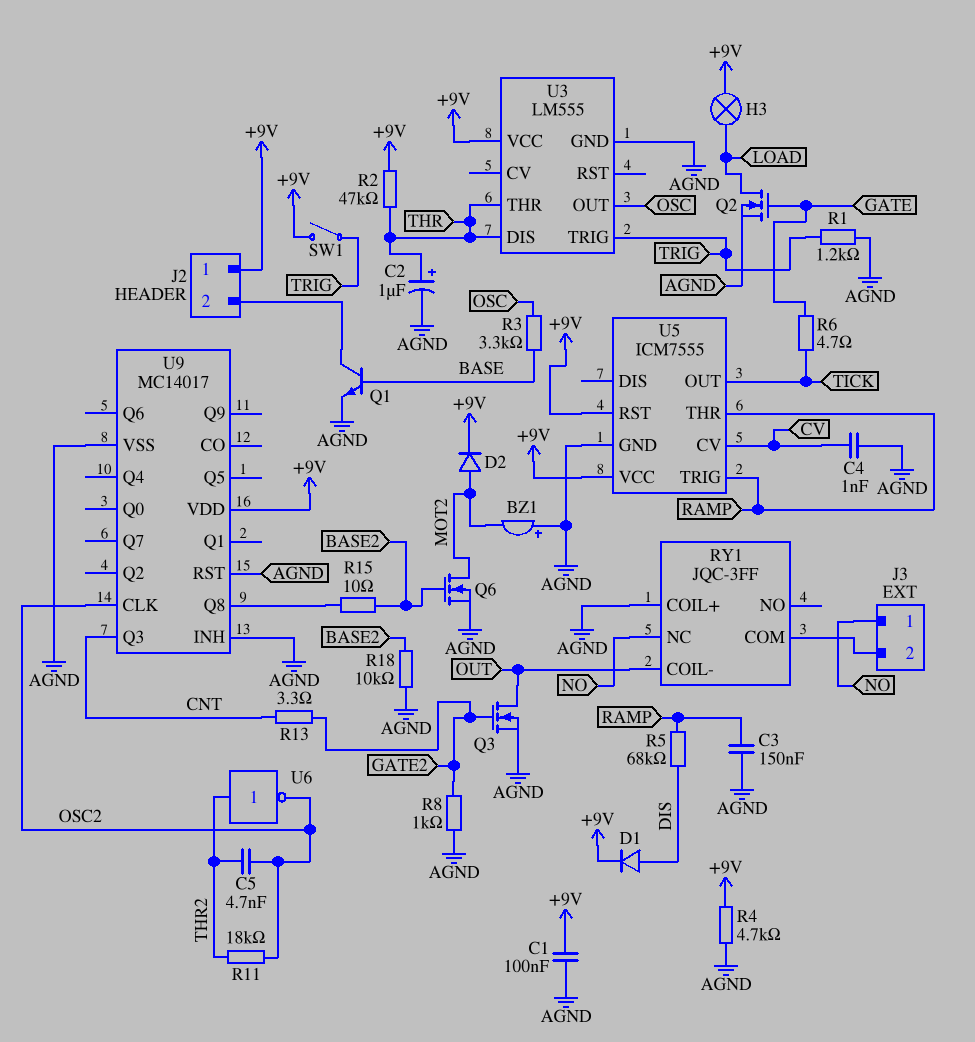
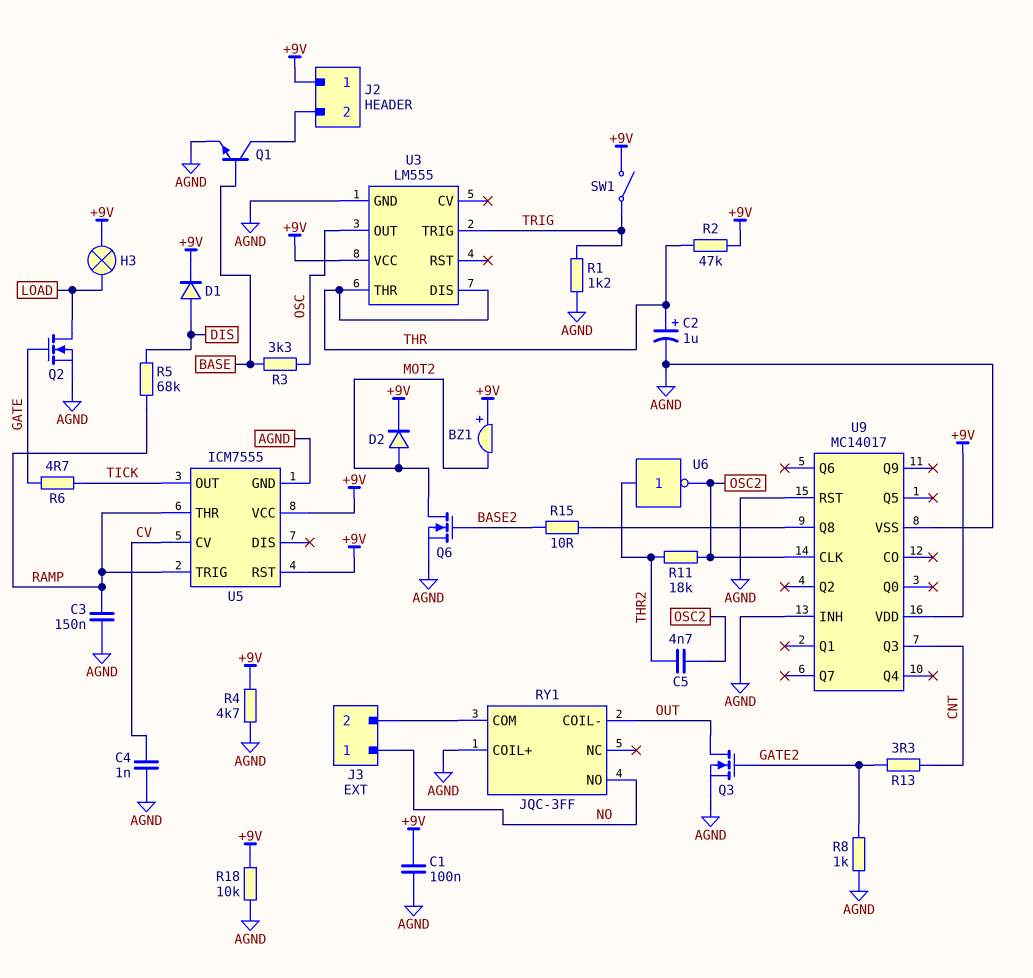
BZ1: buzzer (plus AGND, minus MOT2) -> buzzer (plus +9V, minus MOT2)
R18: 10k (AGND, BASE2) -> 10k (+9V, AGND)
RY1 pin NC: NO -> none
RY1 pin NO: none -> NO

